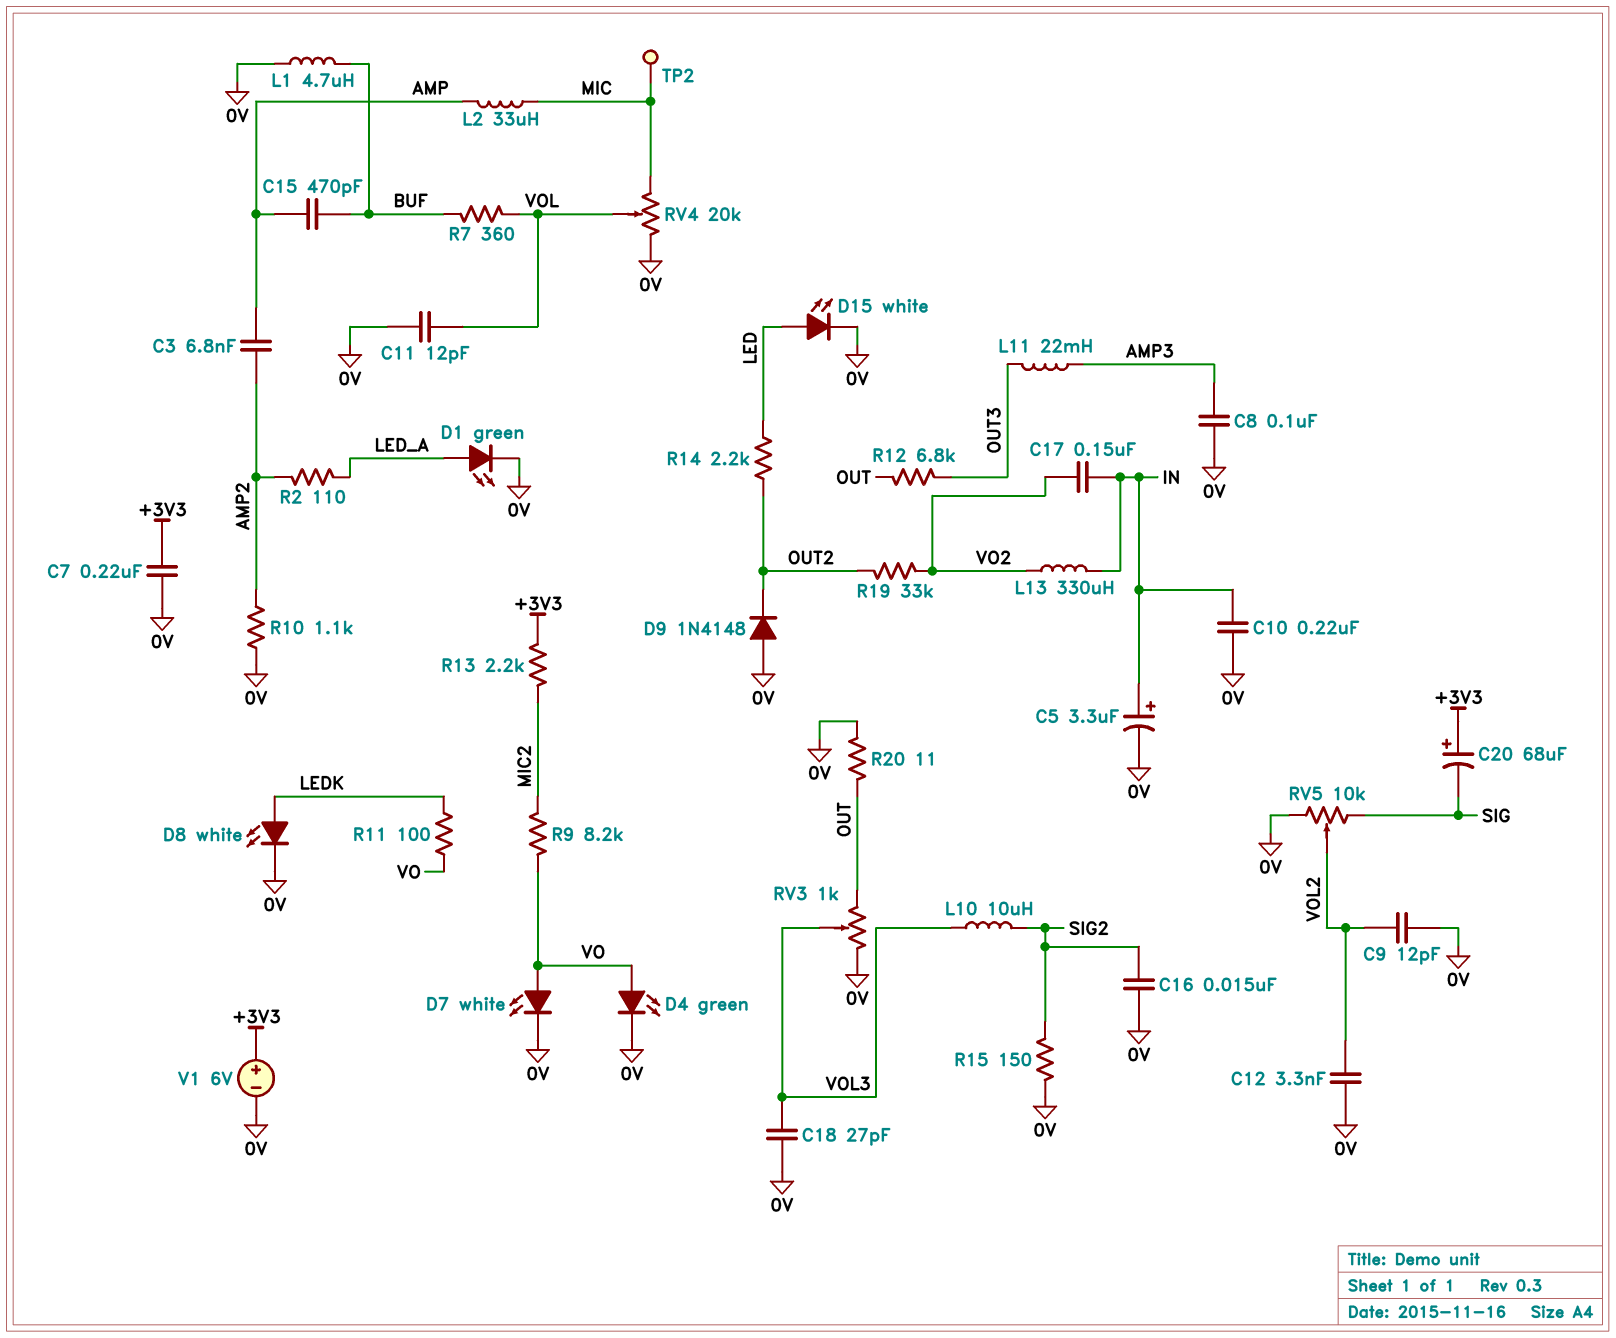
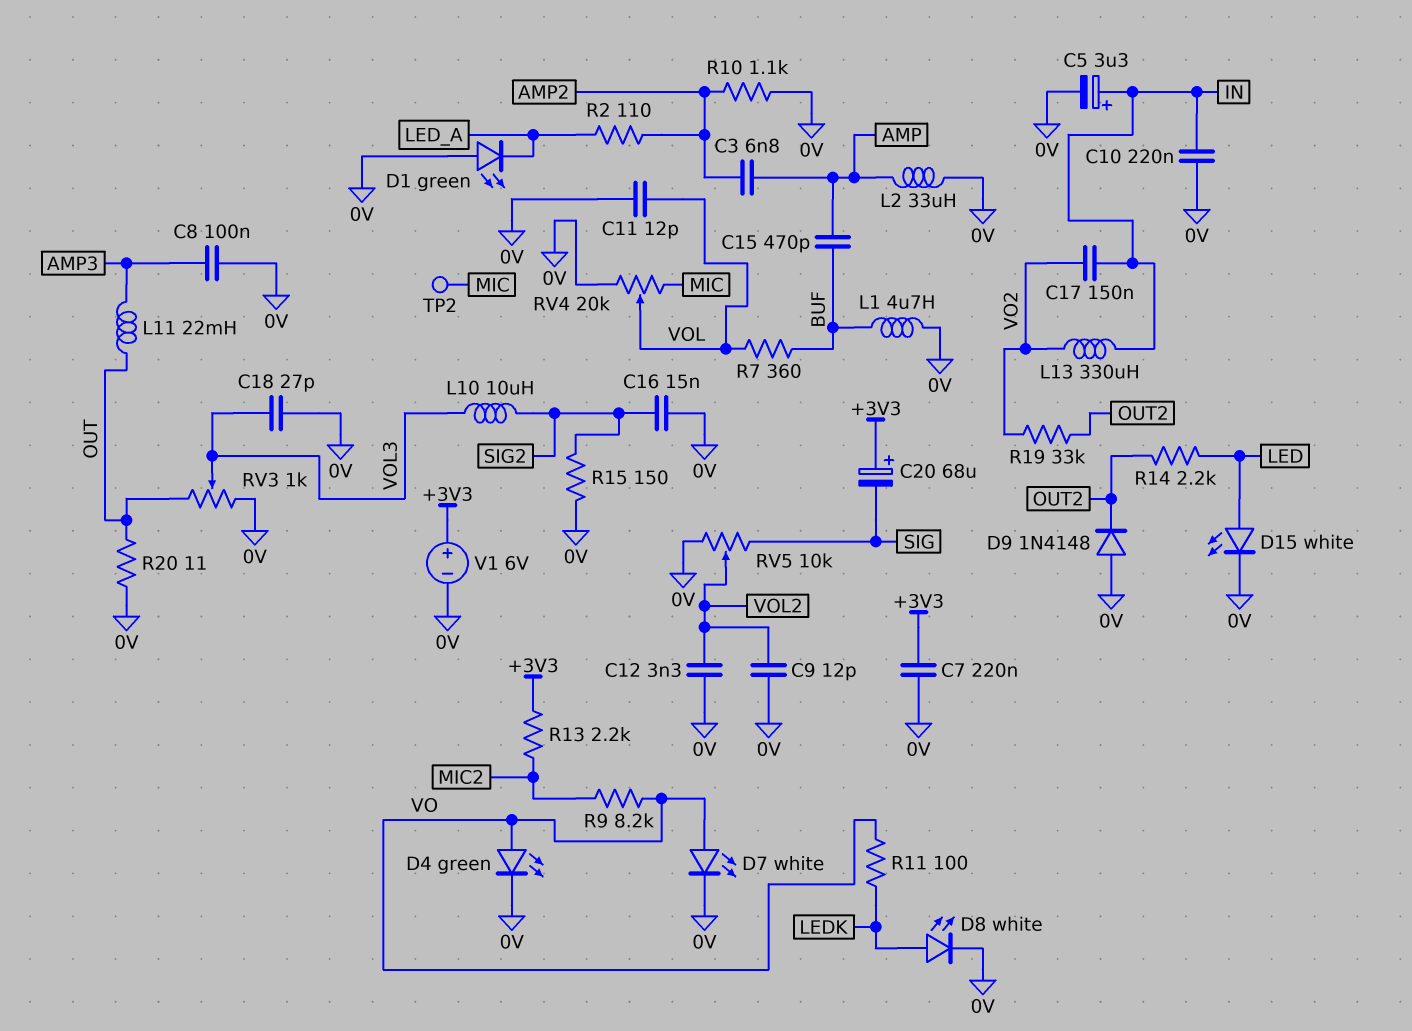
D1: LED green (A LED_A, K 0V) -> LED green (A 0V, K LED_A)
L2: 33uH (AMP, MIC) -> 33uH (0V, AMP)
L11: 22mH (AMP3, OUT3) -> 22mH (AMP3, OUT)
R12: 6.8k (OUT, OUT3) -> none

